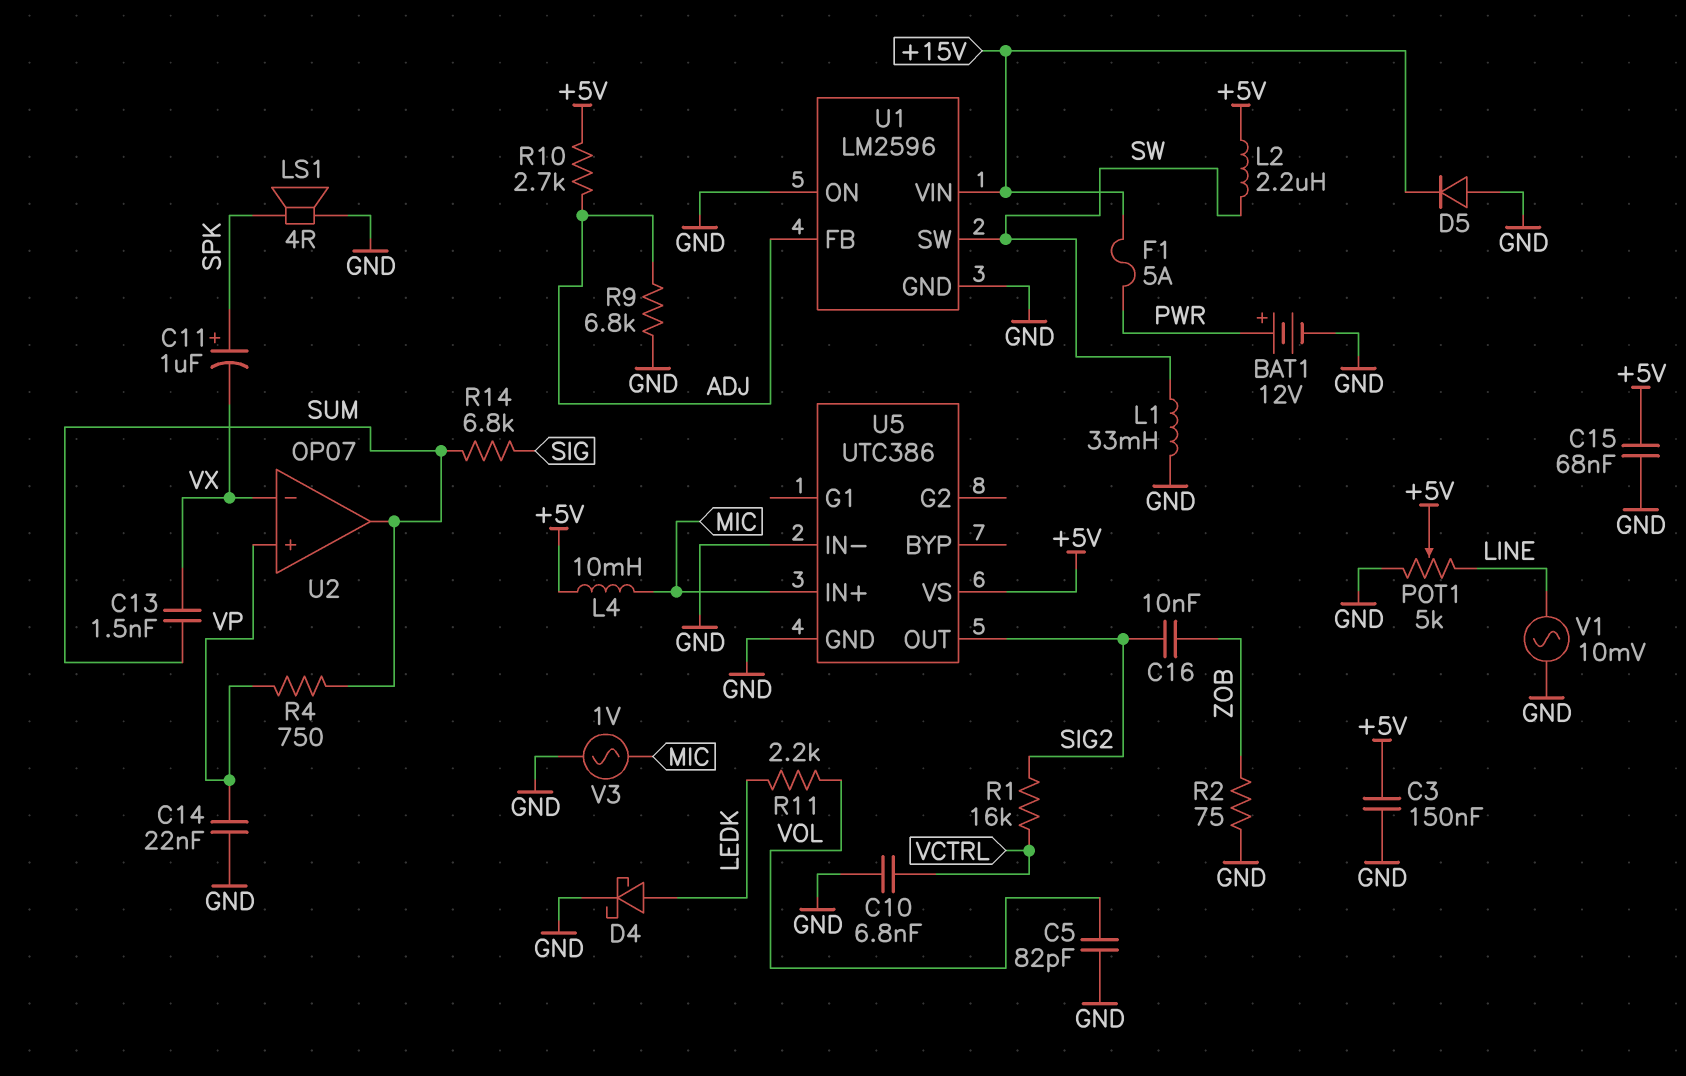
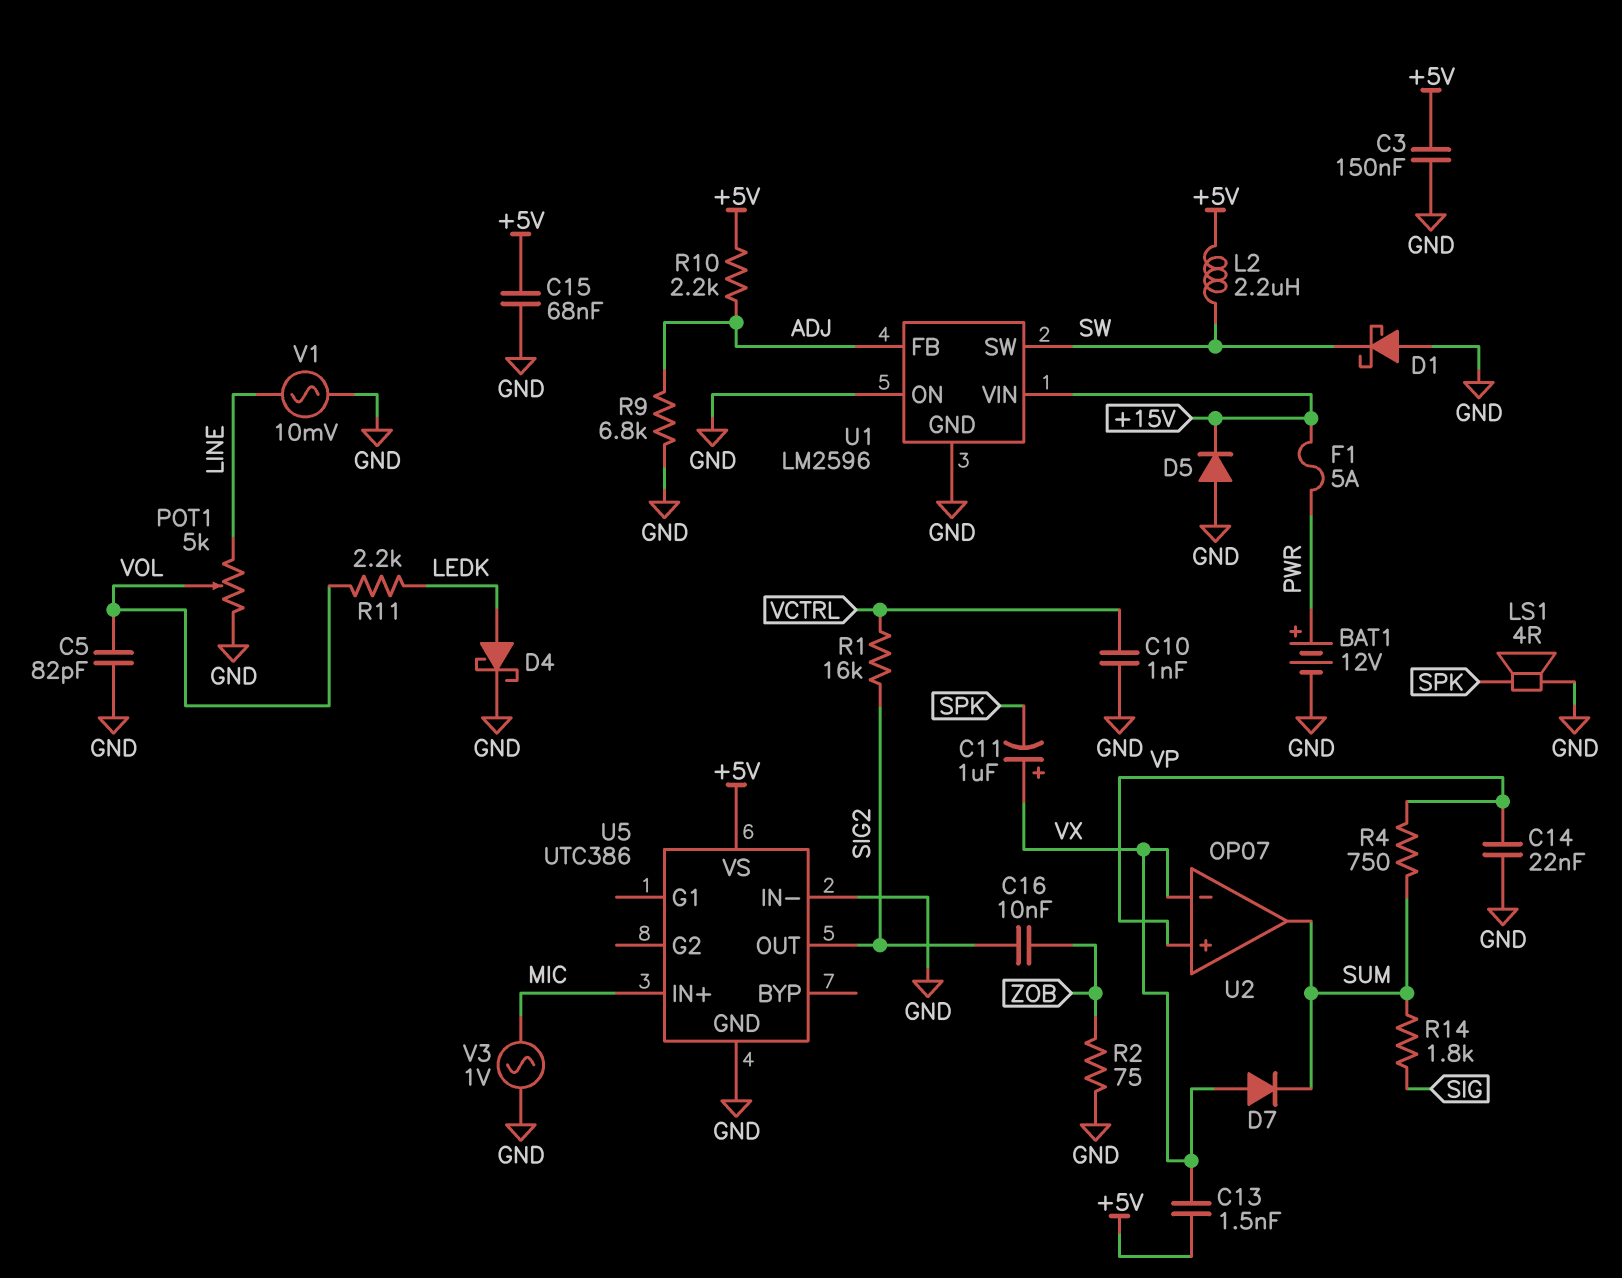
C10: 6.8nF (GND, VCTRL) -> 1nF (GND, VCTRL)
C11: 1uF (plus SPK, minus VX) -> 1uF (plus VX, minus SPK)
C13: 1.5nF (SUM, VX) -> 1.5nF (+5V, VX)
D1: none -> schottky (A GND, K SW)
D7: none -> diode (A VX, K SUM)
L1: 33mH (GND, SW) -> none
L4: 10mH (+5V, MIC) -> none
POT1: 5k (GND, LINE, wiper +5V) -> 5k (GND, LINE, wiper VOL)
R10: 2.7k (+5V, ADJ) -> 2.2k (+5V, ADJ)
R14: 6.8k (SIG, SUM) -> 1.8k (SIG, SUM)

